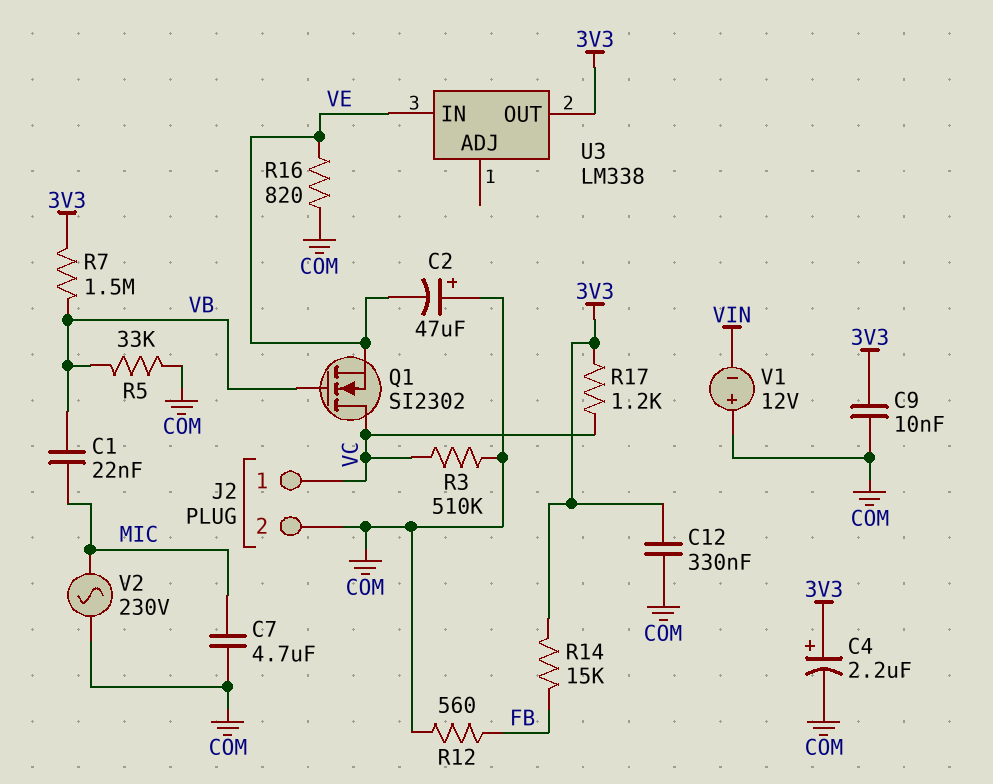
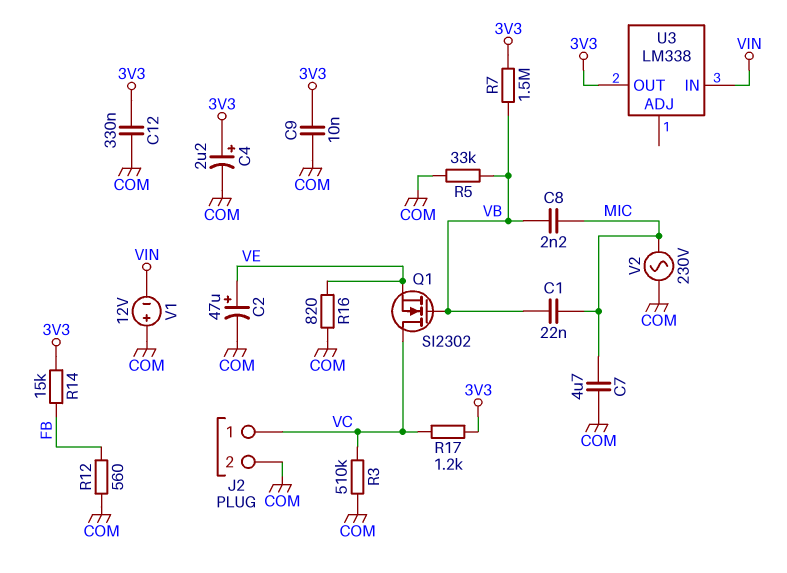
C2: 47uF (plus COM, minus VE) -> 47uF (plus VE, minus COM)
C8: none -> 2.2nF (MIC, VB)
U3 pin IN: VE -> VIN

